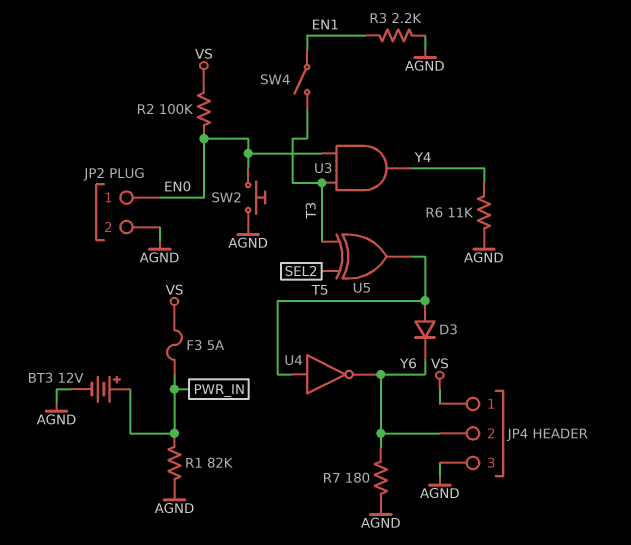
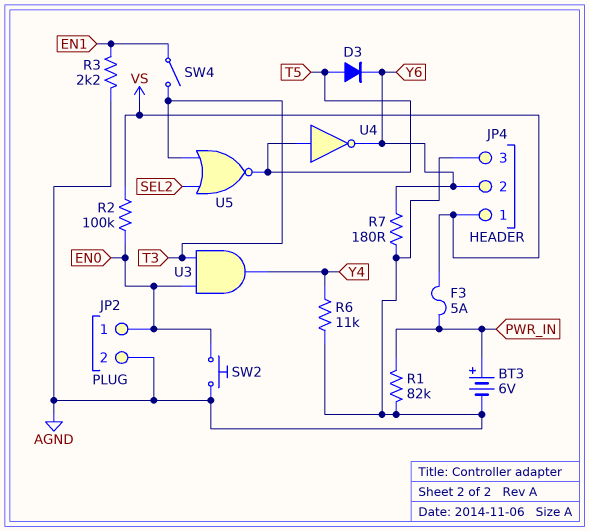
BT3: 12V (plus PWR_IN, minus AGND) -> 6V (plus PWR_IN, minus AGND)
U5: XOR (in SEL2, in T3, out T5) -> NOR (in SEL2, in T3, out T5)

